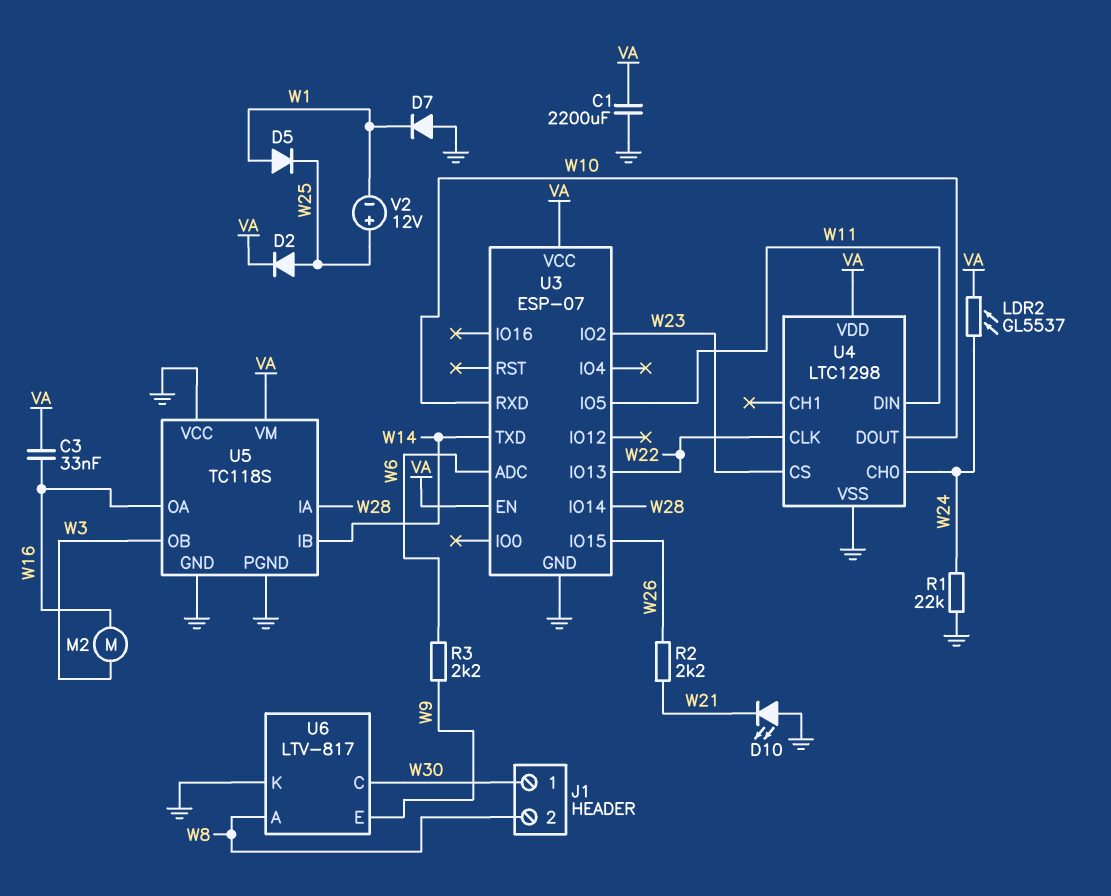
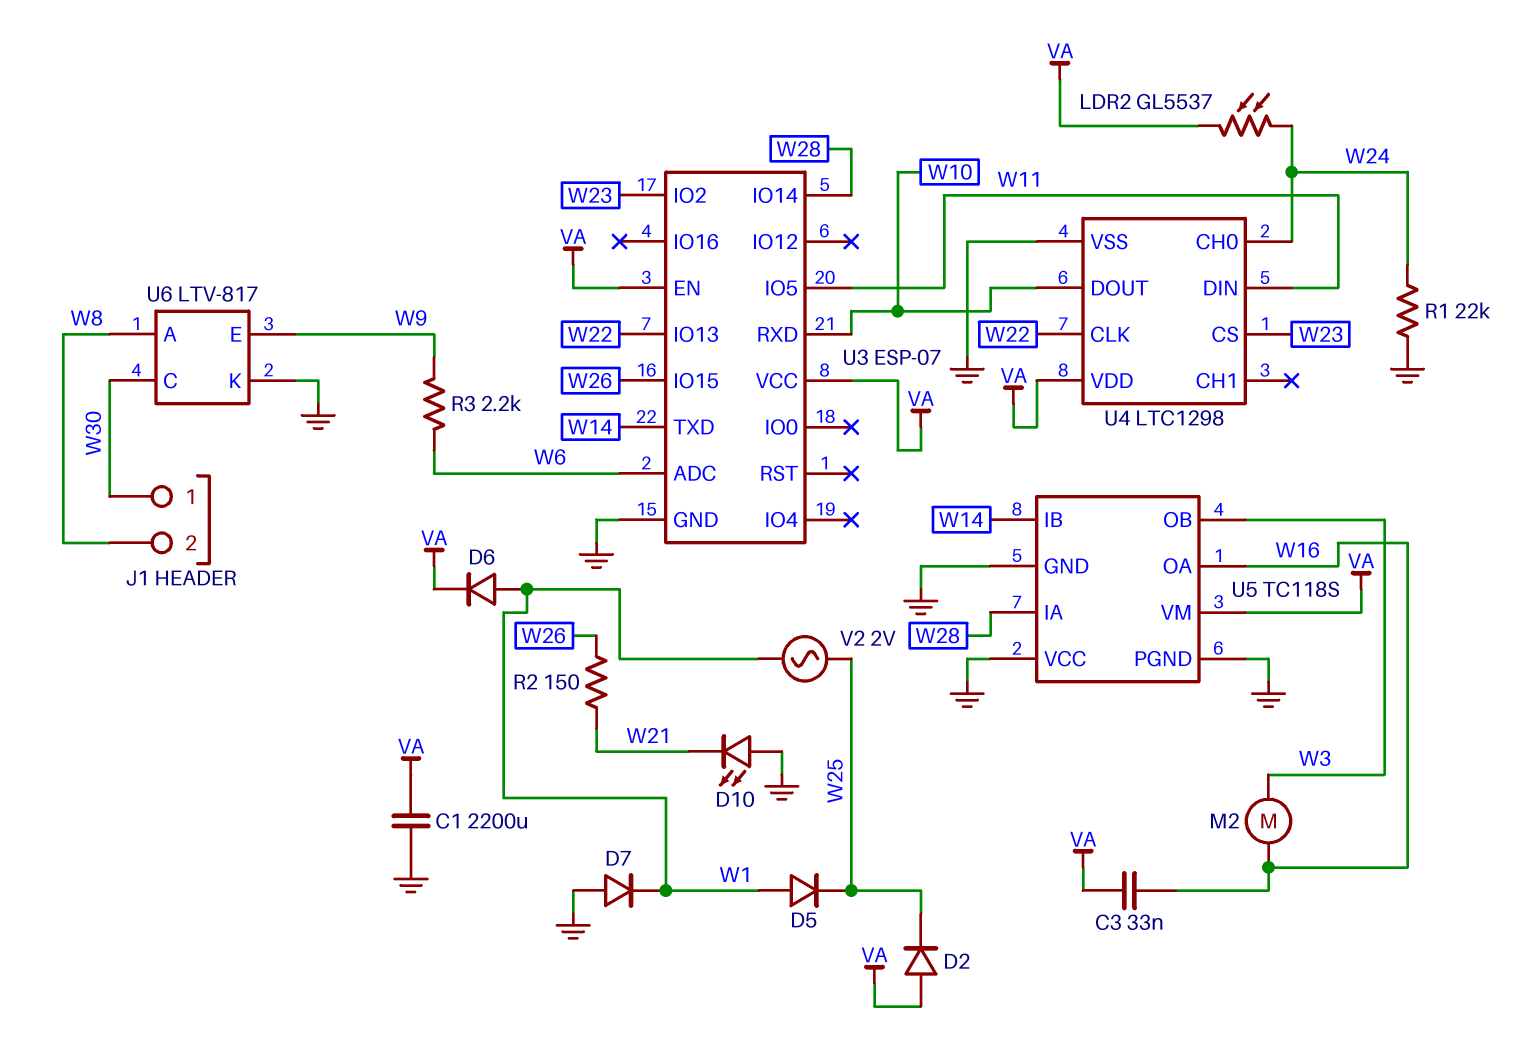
D2: diode (A W25, K VA) -> diode (A VA, K W25)
D6: none -> diode (A W1, K VA)
R2: 2.2k (W21, W26) -> 150 (W21, W26)
V2: 12V (plus W25, minus W1) -> AC 2V (W1, W25)

